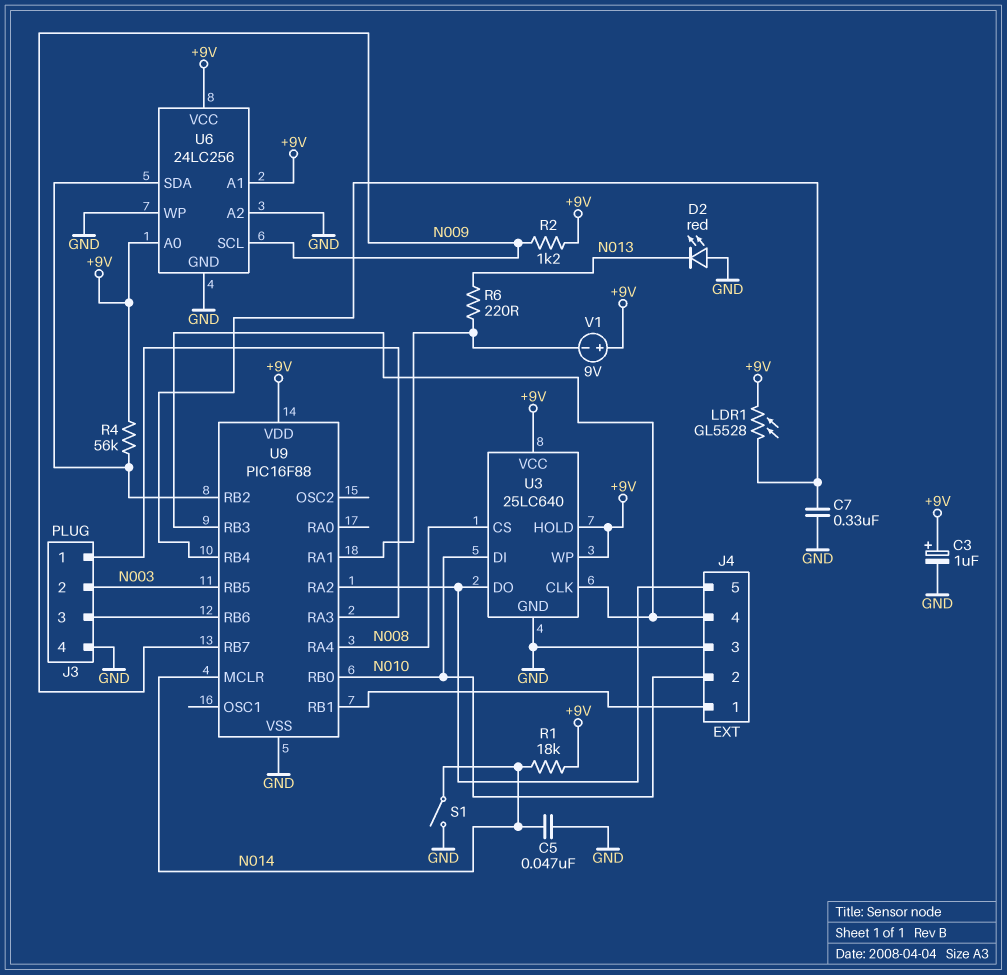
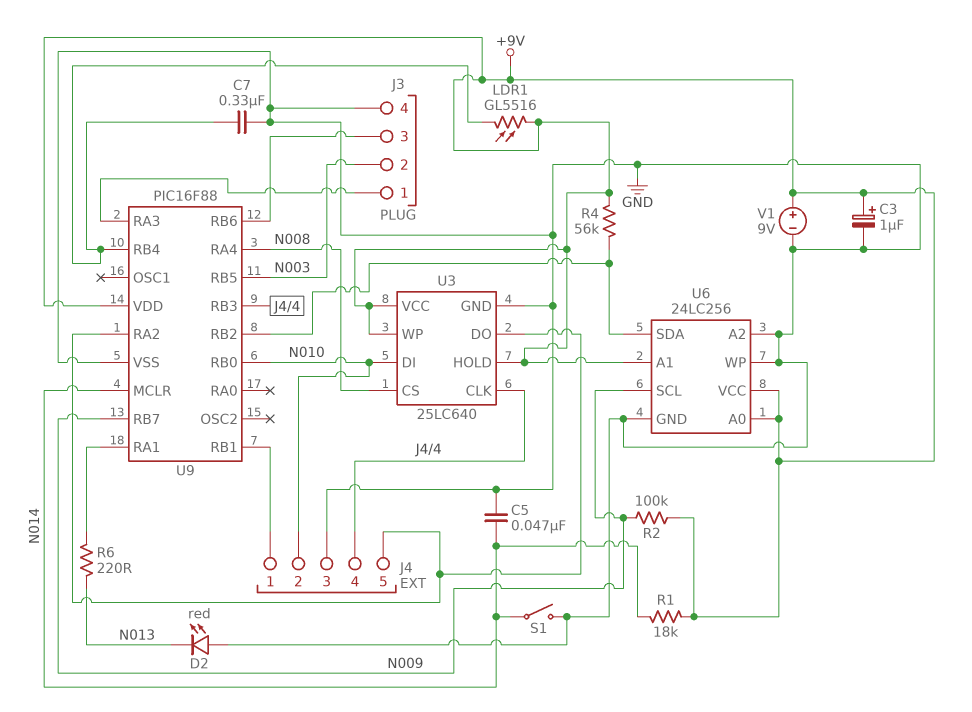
LDR1: GL5528 (+9V, U9/RB4) -> GL5516 (+9V, U9/RB4)
R2: 1.2k (+9V, N009) -> 100k (+9V, N009)
V1: 9V (plus +9V, minus U9/RA1) -> 9V (plus +9V, minus GND)

